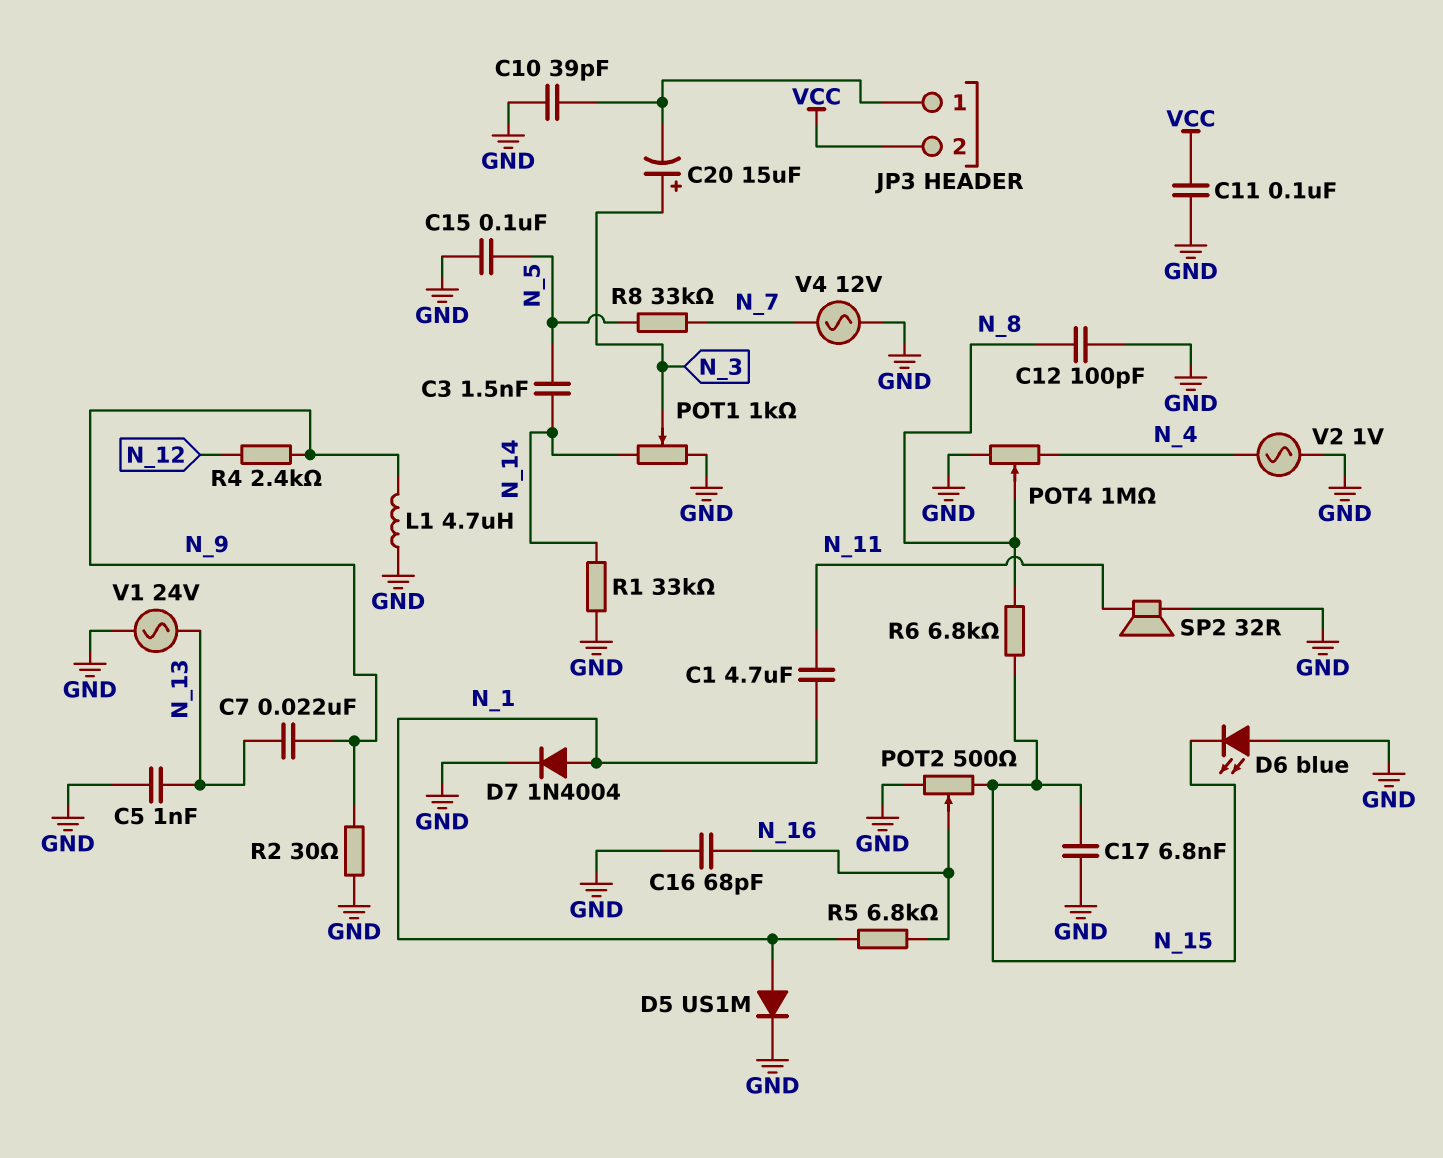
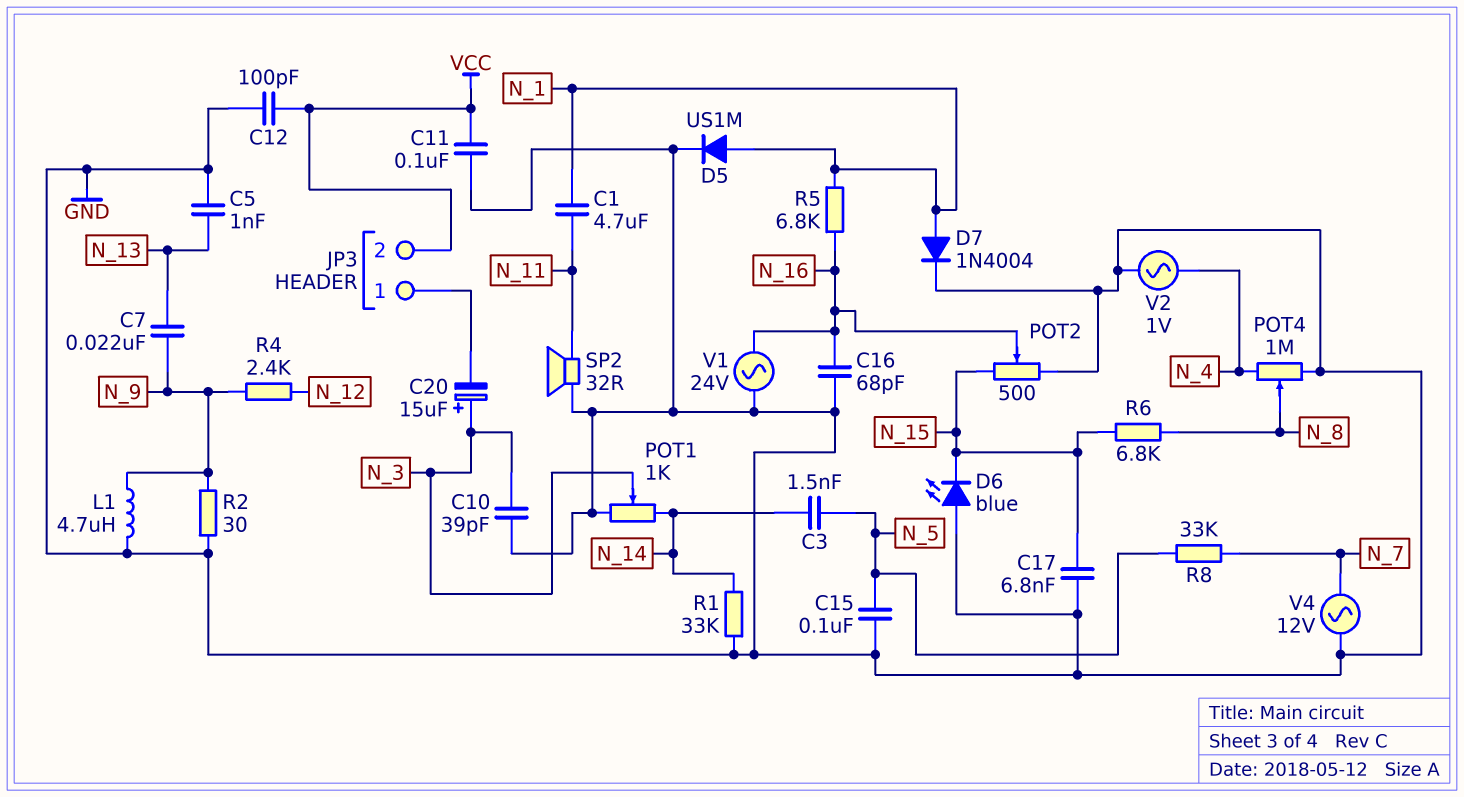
C10: 39pF (GND, JP3/1) -> 39pF (GND, N_3)
C12: 100pF (GND, N_8) -> 100pF (GND, VCC)
V1: AC 24V (GND, N_13) -> AC 24V (GND, N_16)

